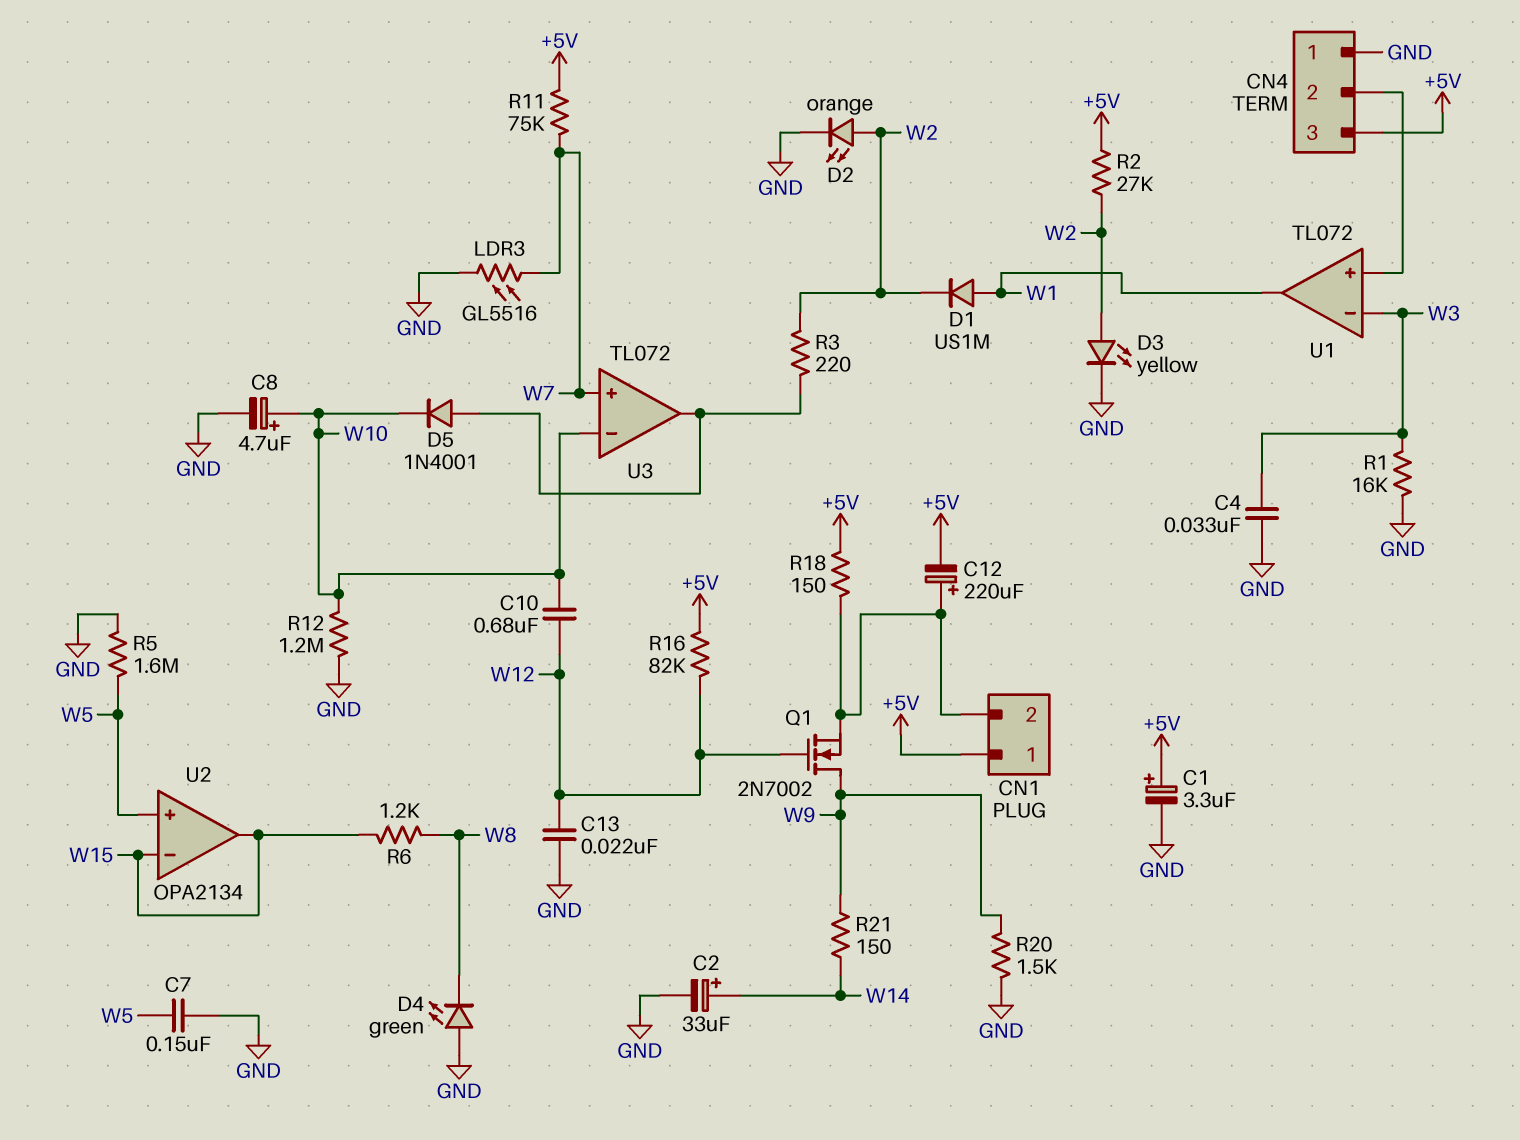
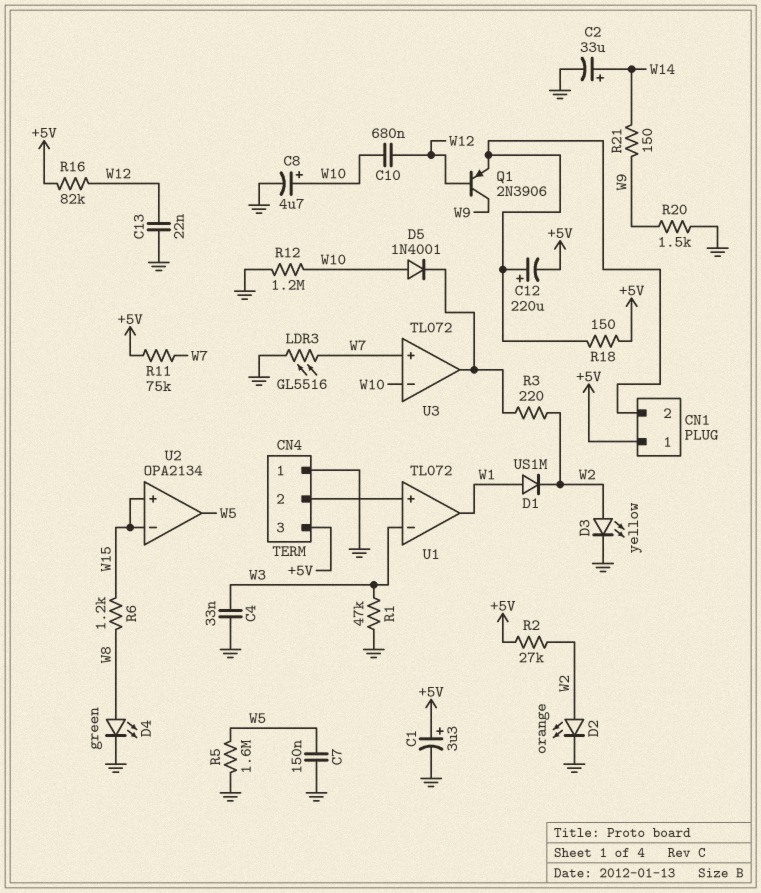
D4: LED green (A GND, K W8) -> LED green (A W8, K GND)
D5: diode 1N4001 (A U3/out, K W10) -> diode 1N4001 (A W10, K U3/out)
Q1: NMOS 2N7002 (G W12, D W9, S CN1/2) -> PNP 2N3906 (B W12, C W9, E CN1/2)
R1: 16k (GND, W3) -> 47k (GND, W3)
U2 pin in+: W5 -> W15
U2 pin out: W15 -> W5

